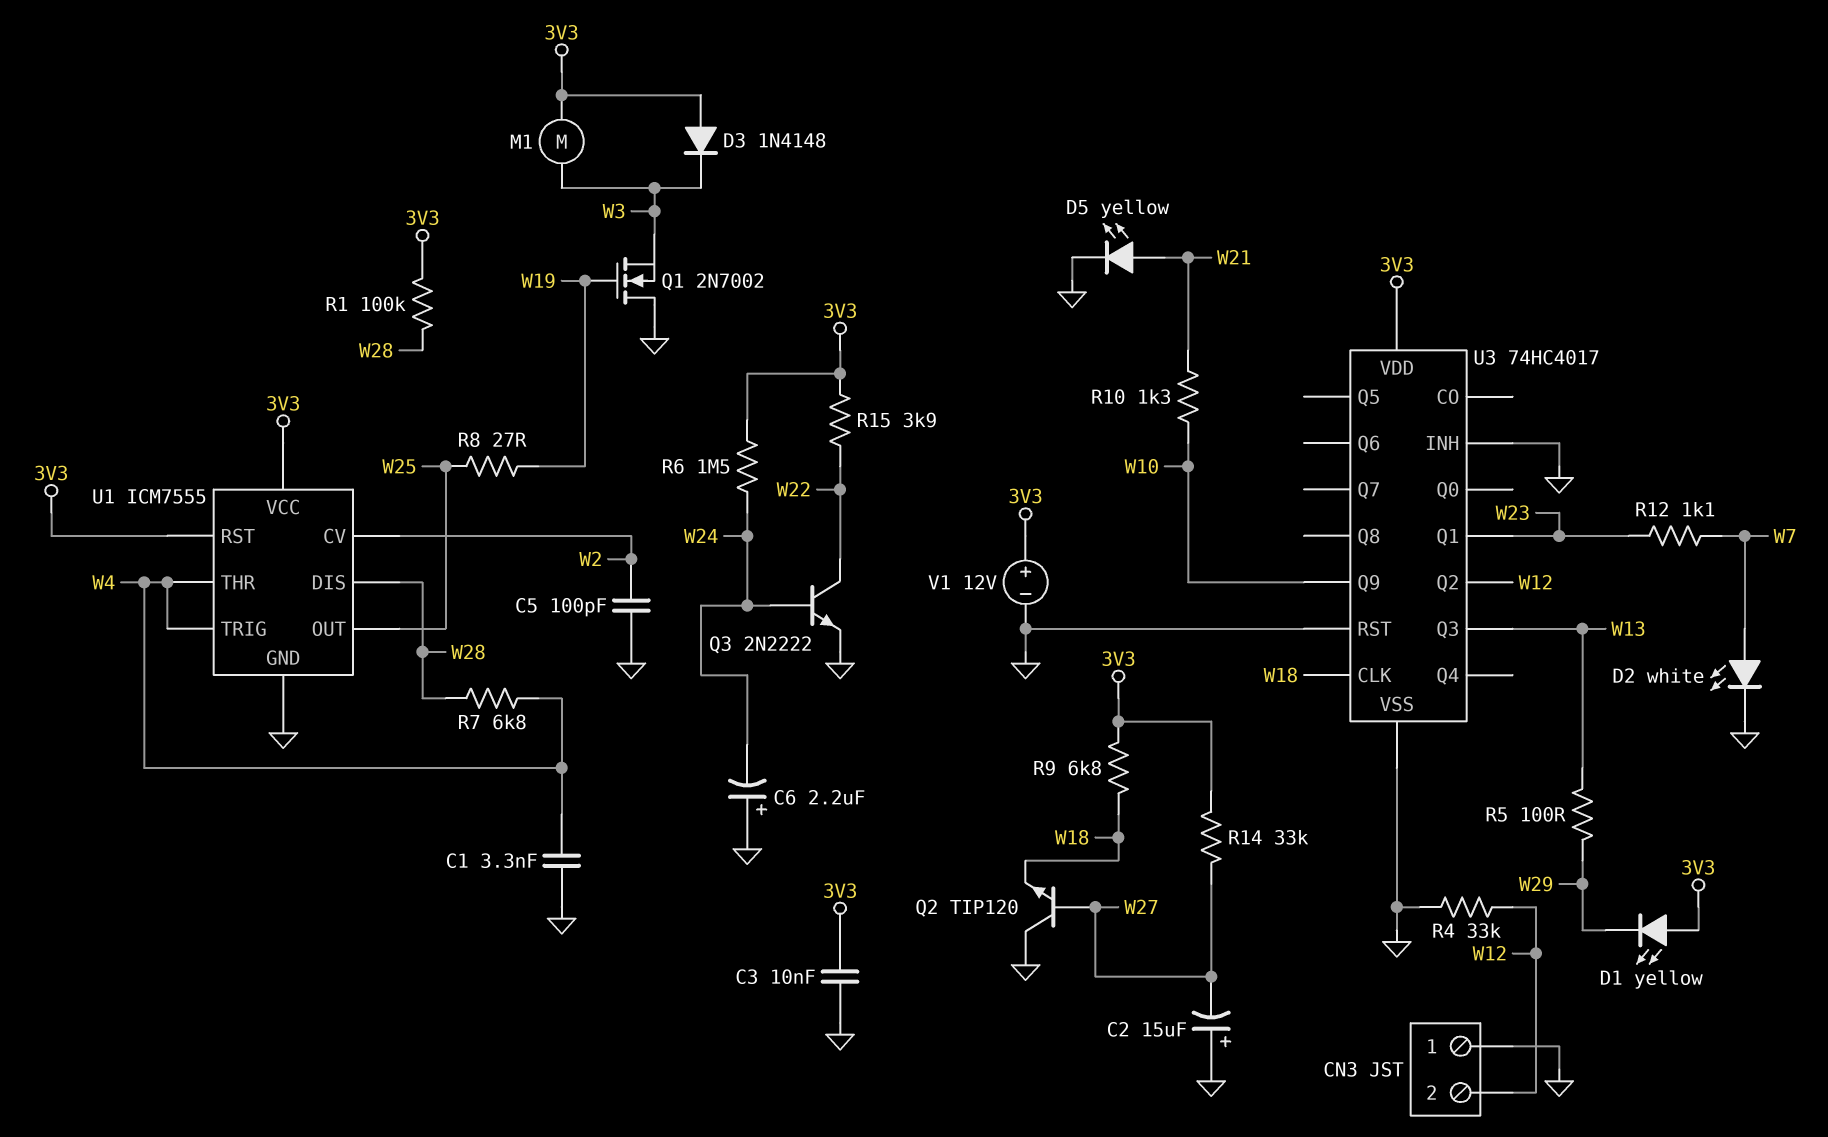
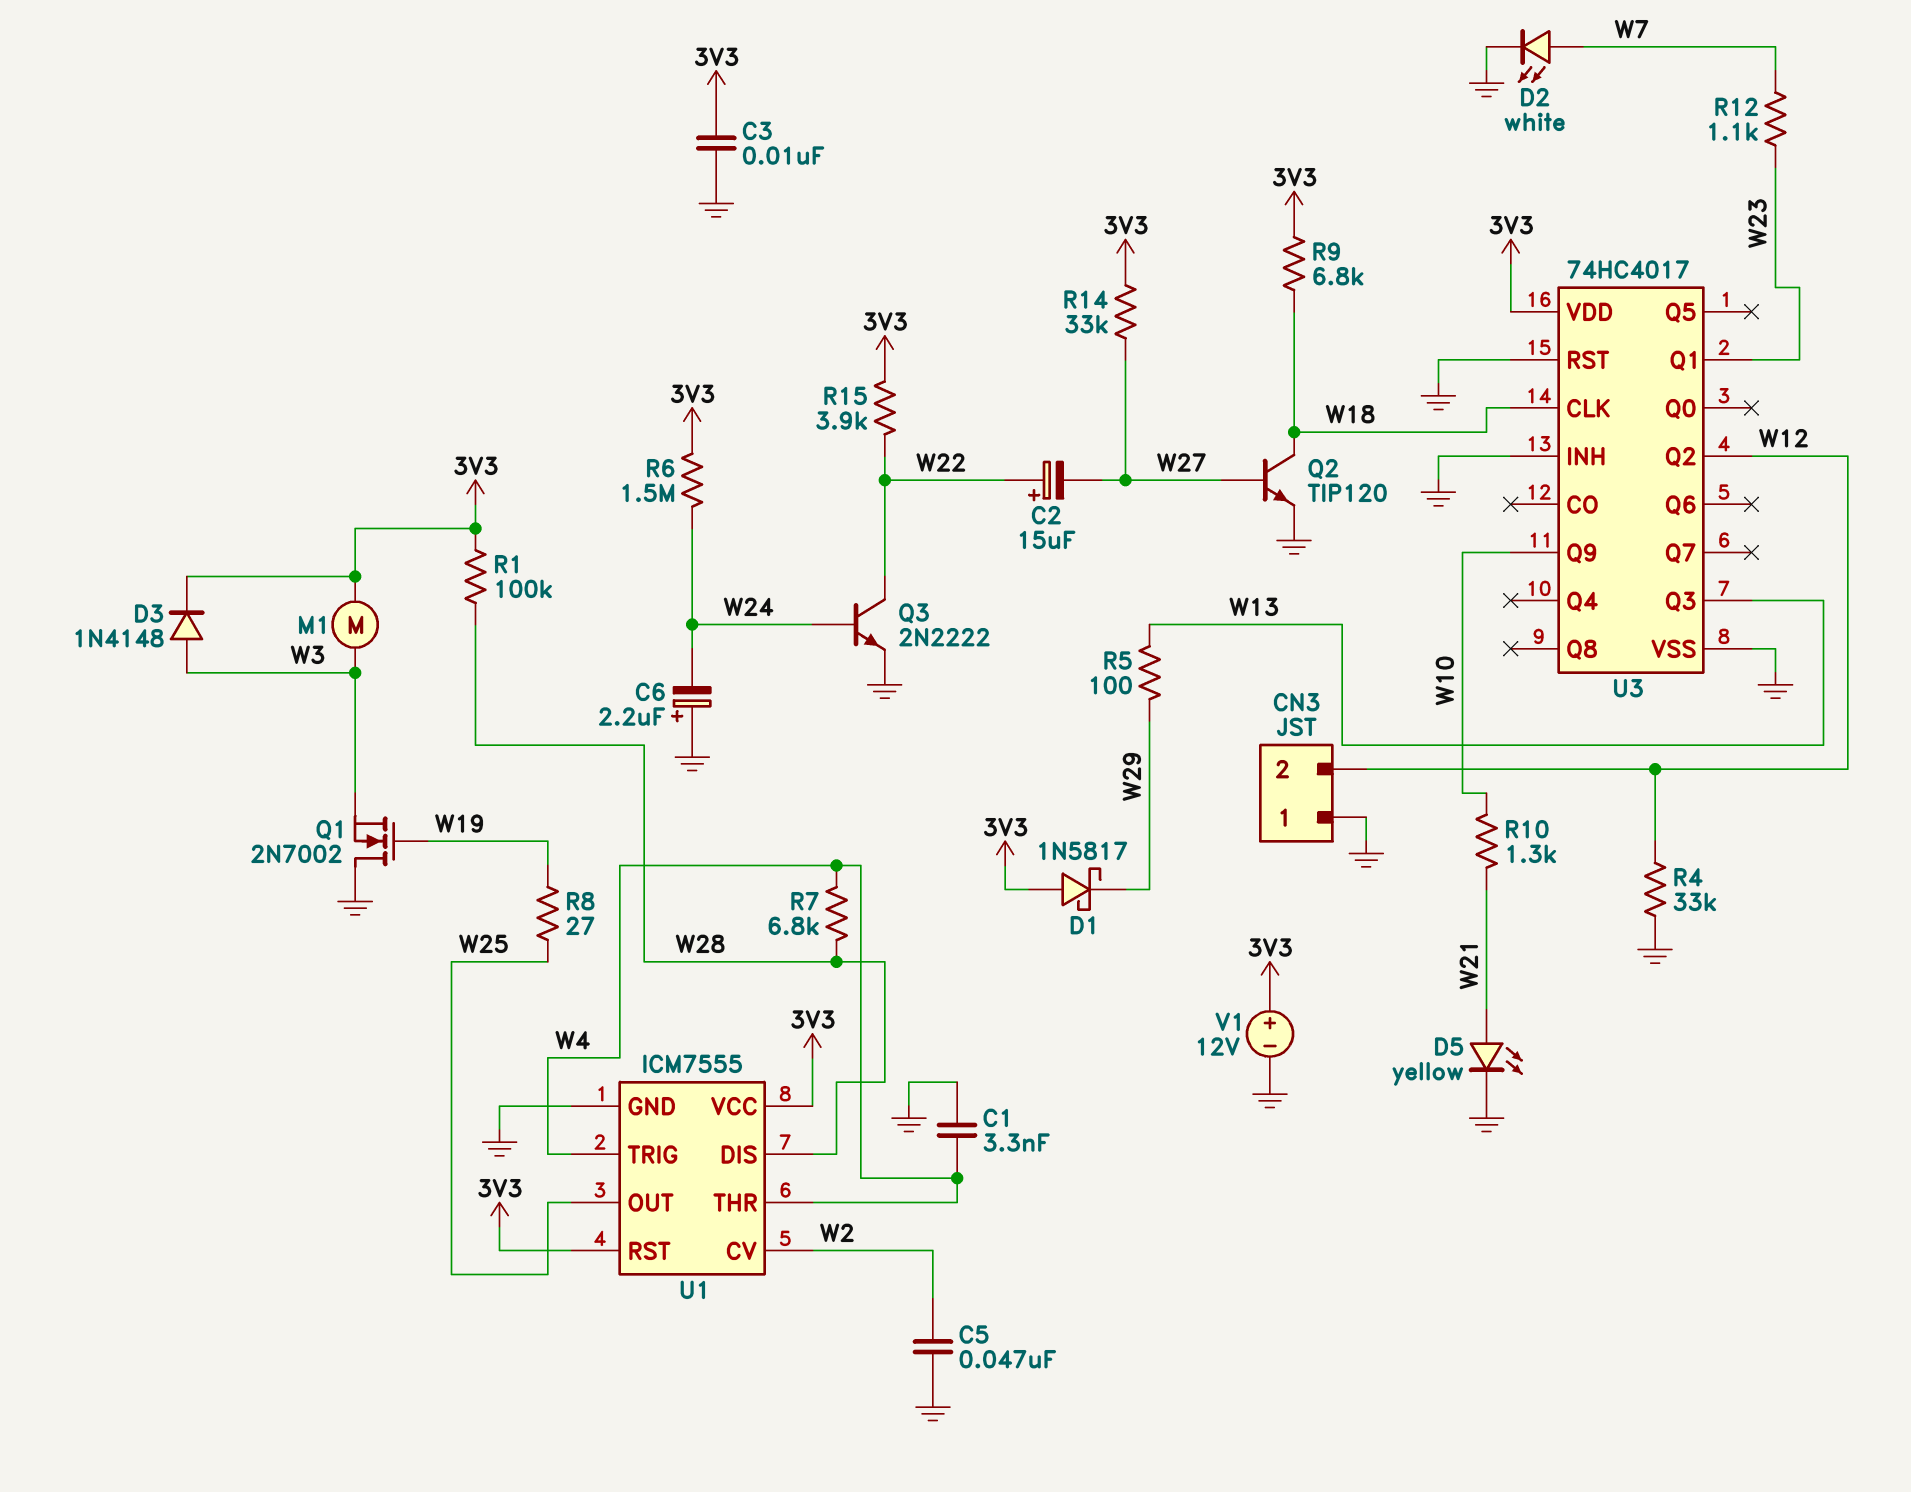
C2: 15uF (plus GND, minus W27) -> 15uF (plus W22, minus W27)
C5: 100pF (GND, W2) -> 47nF (GND, W2)
D1: LED yellow (A 3V3, K W29) -> schottky 1N5817 (A 3V3, K W29)
D3: diode 1N4148 (A 3V3, K W3) -> diode 1N4148 (A W3, K 3V3)
Q2: NPN TIP120 (B W27, C GND, E W18) -> NPN TIP120 (B W27, C W18, E GND)

